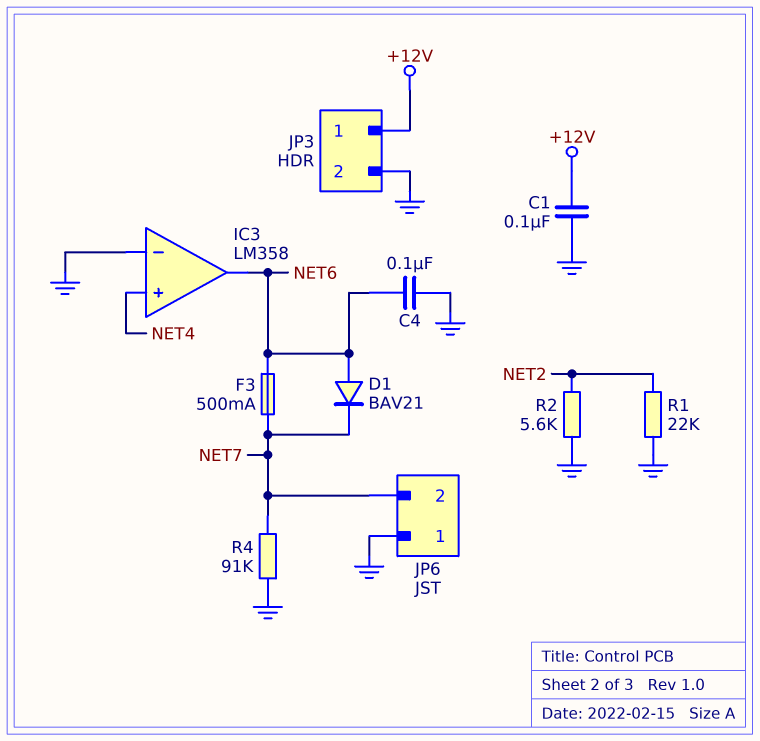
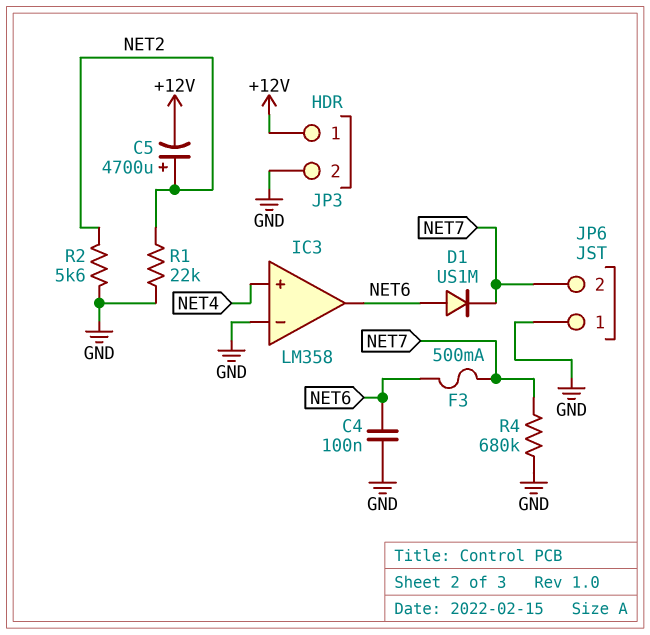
C1: 100nF (+12V, GND) -> none
C5: none -> 4700uF (plus NET2, minus +12V)
D1: diode BAV21 (A NET6, K NET7) -> diode US1M (A NET6, K NET7)
R4: 91k (GND, NET7) -> 680k (GND, NET7)

